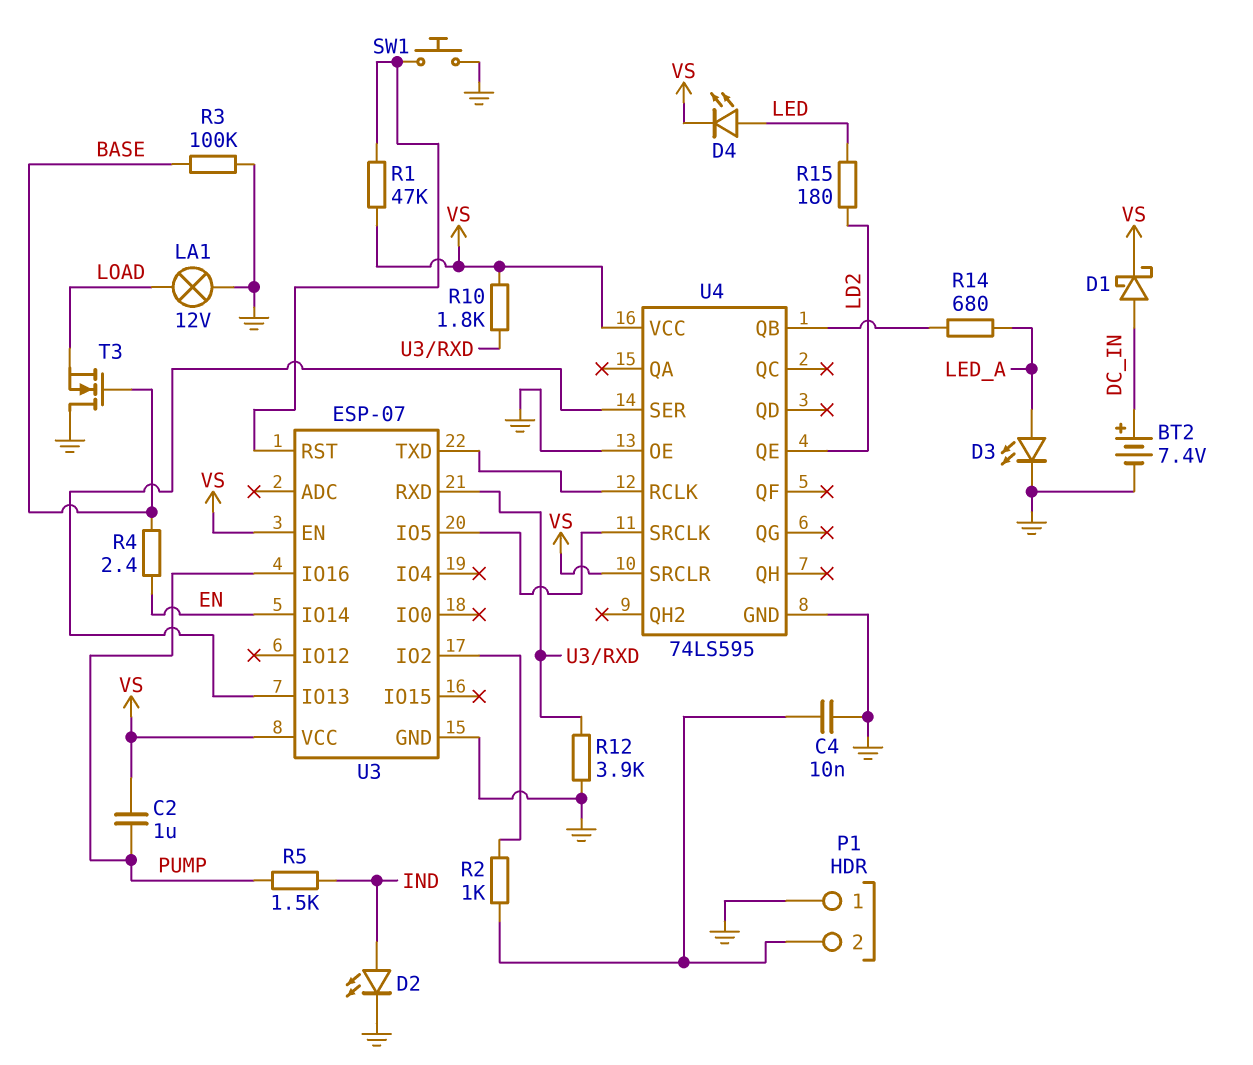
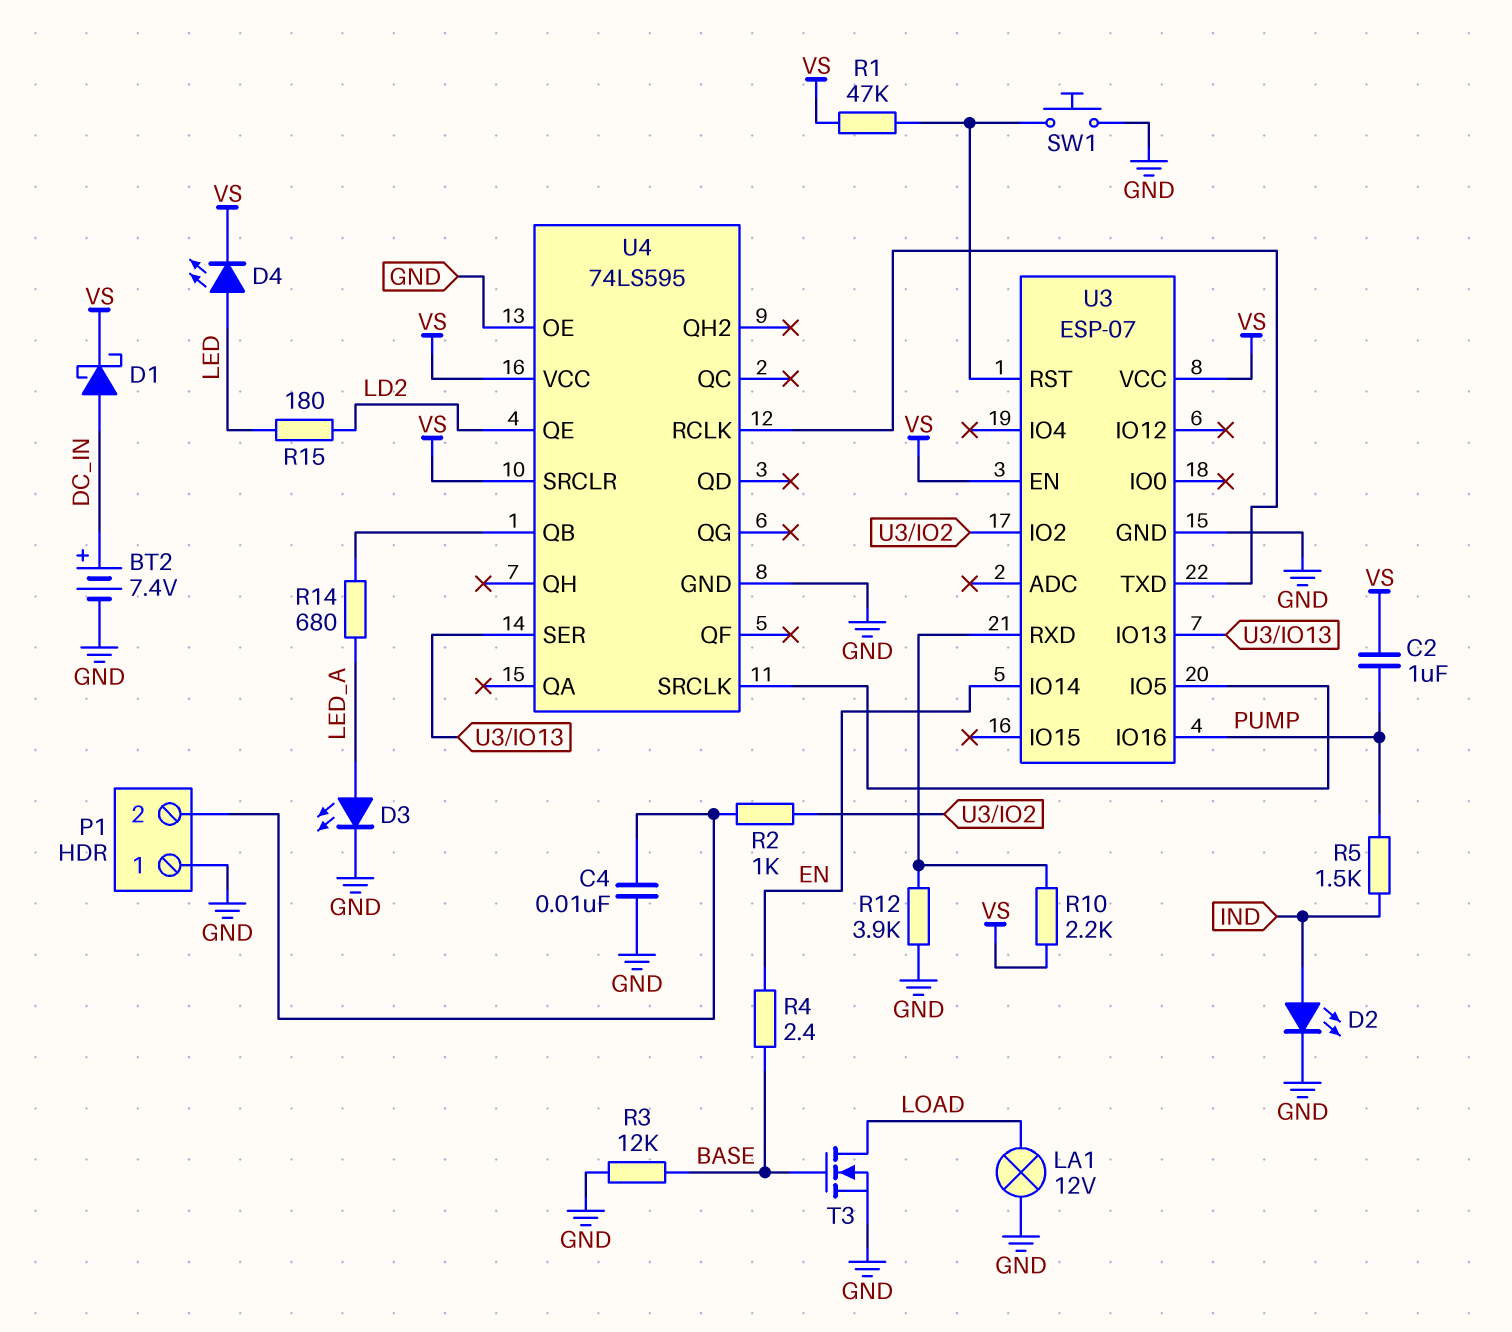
R3: 100k (BASE, GND) -> 12k (BASE, GND)
R10: 1.8k (U3/RXD, VS) -> 2.2k (U3/RXD, VS)
T3: NMOS (G BASE, D GND, S LOAD) -> NMOS (G BASE, D LOAD, S GND)

